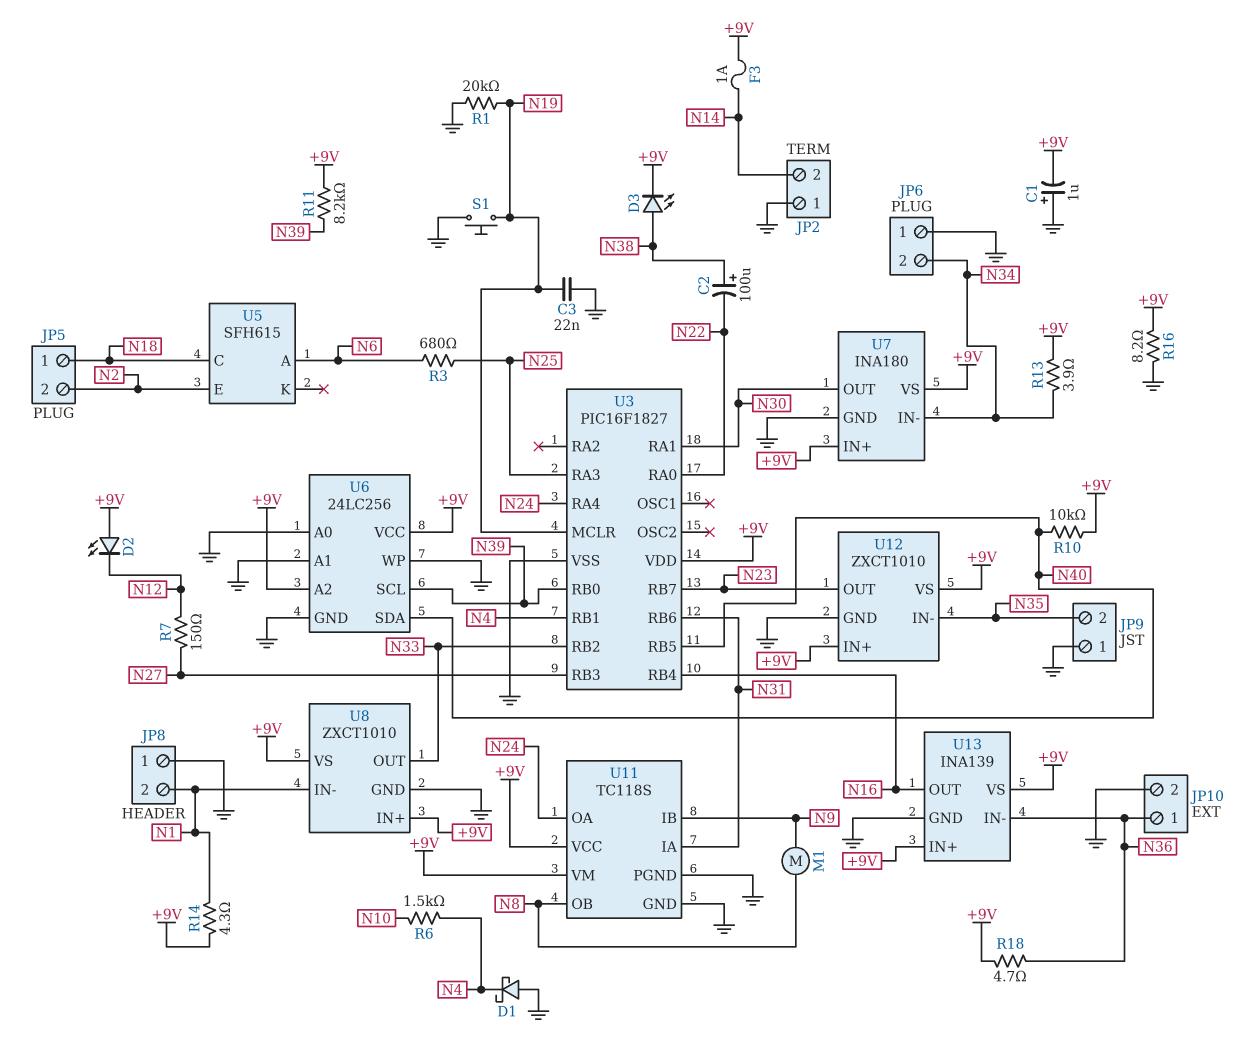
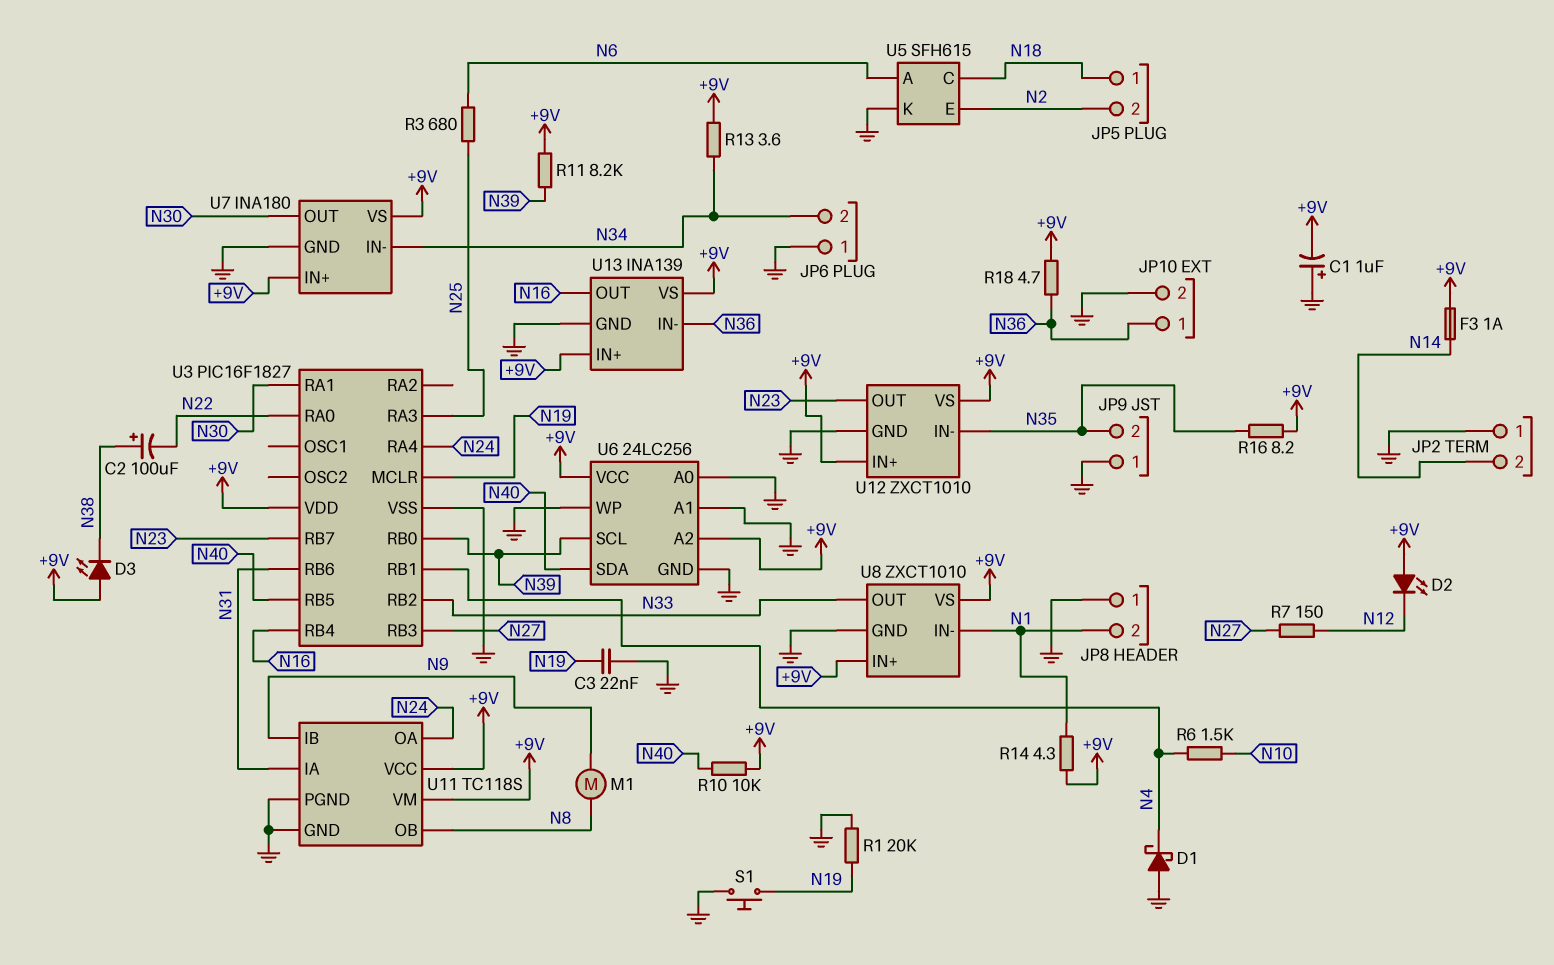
D3: LED (A N38, K +9V) -> LED (A +9V, K N38)
R13: 3.9 (+9V, N34) -> 3.6 (+9V, N34)
R16: 8.2 (+9V, GND) -> 8.2 (+9V, N35)
U5 pin K: none -> GND

